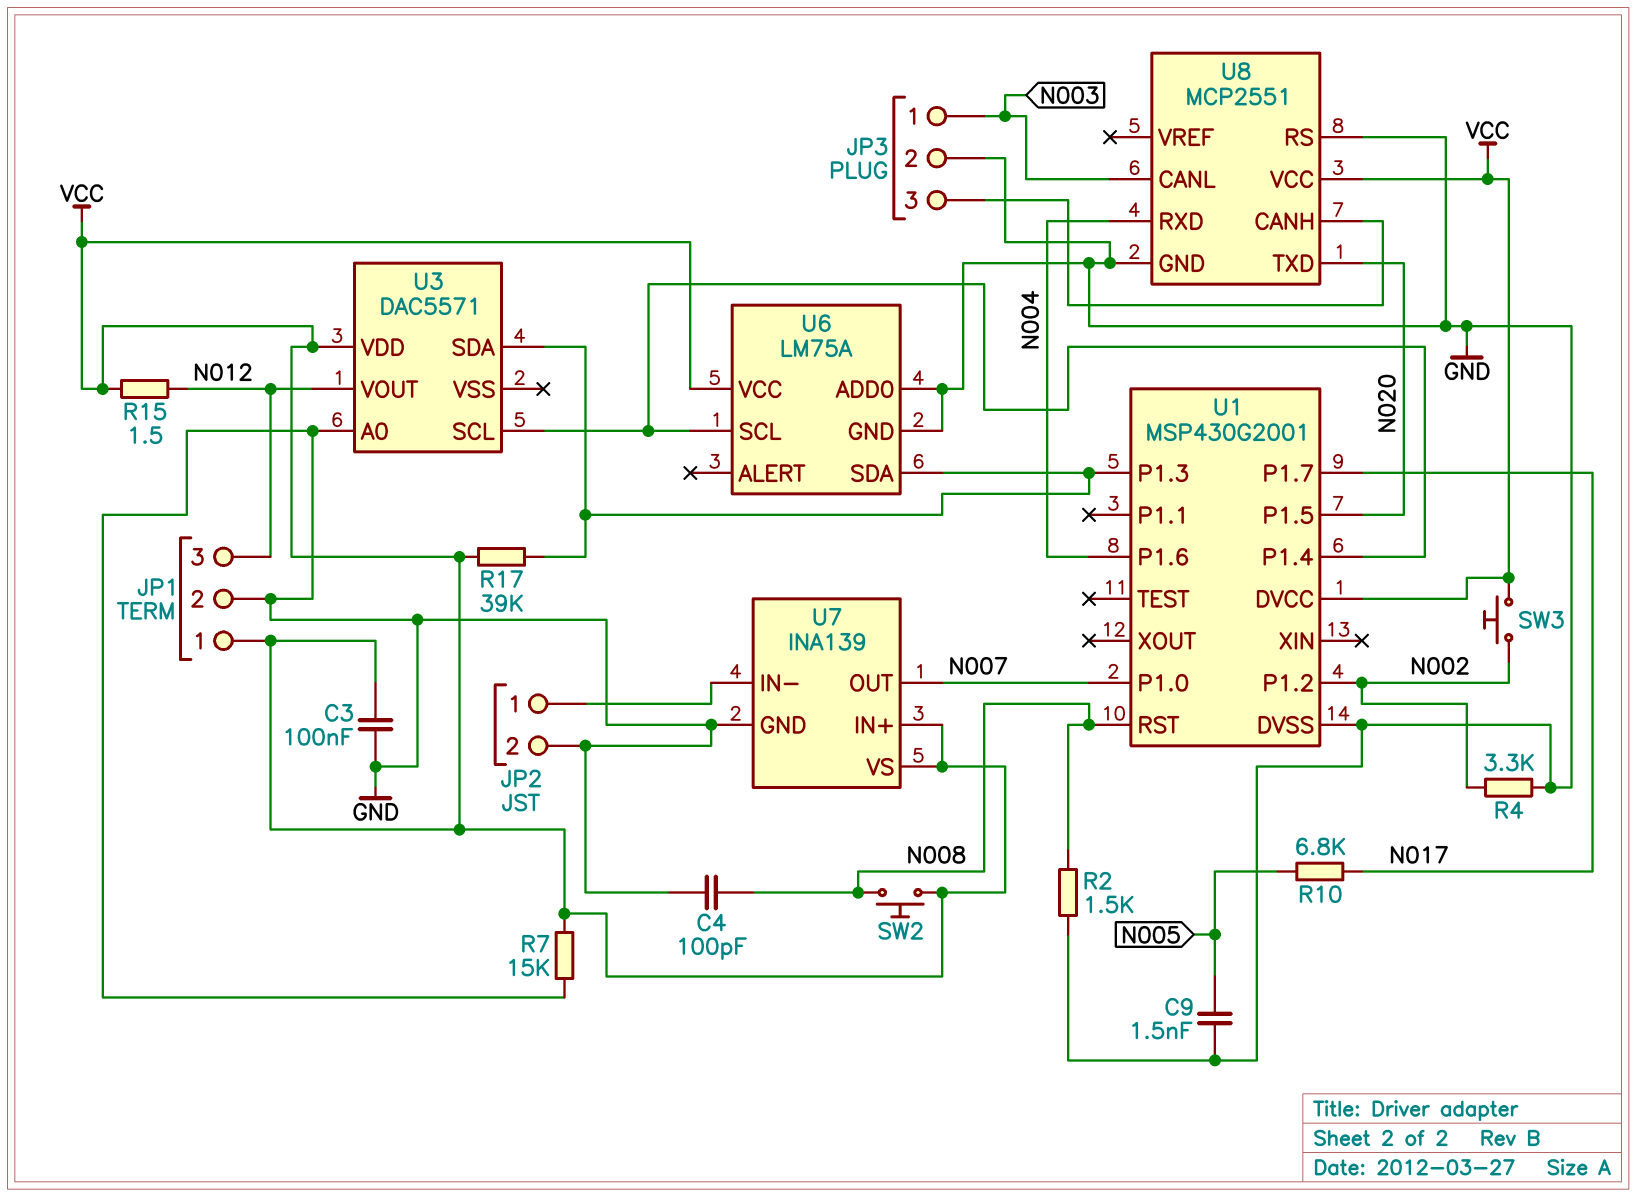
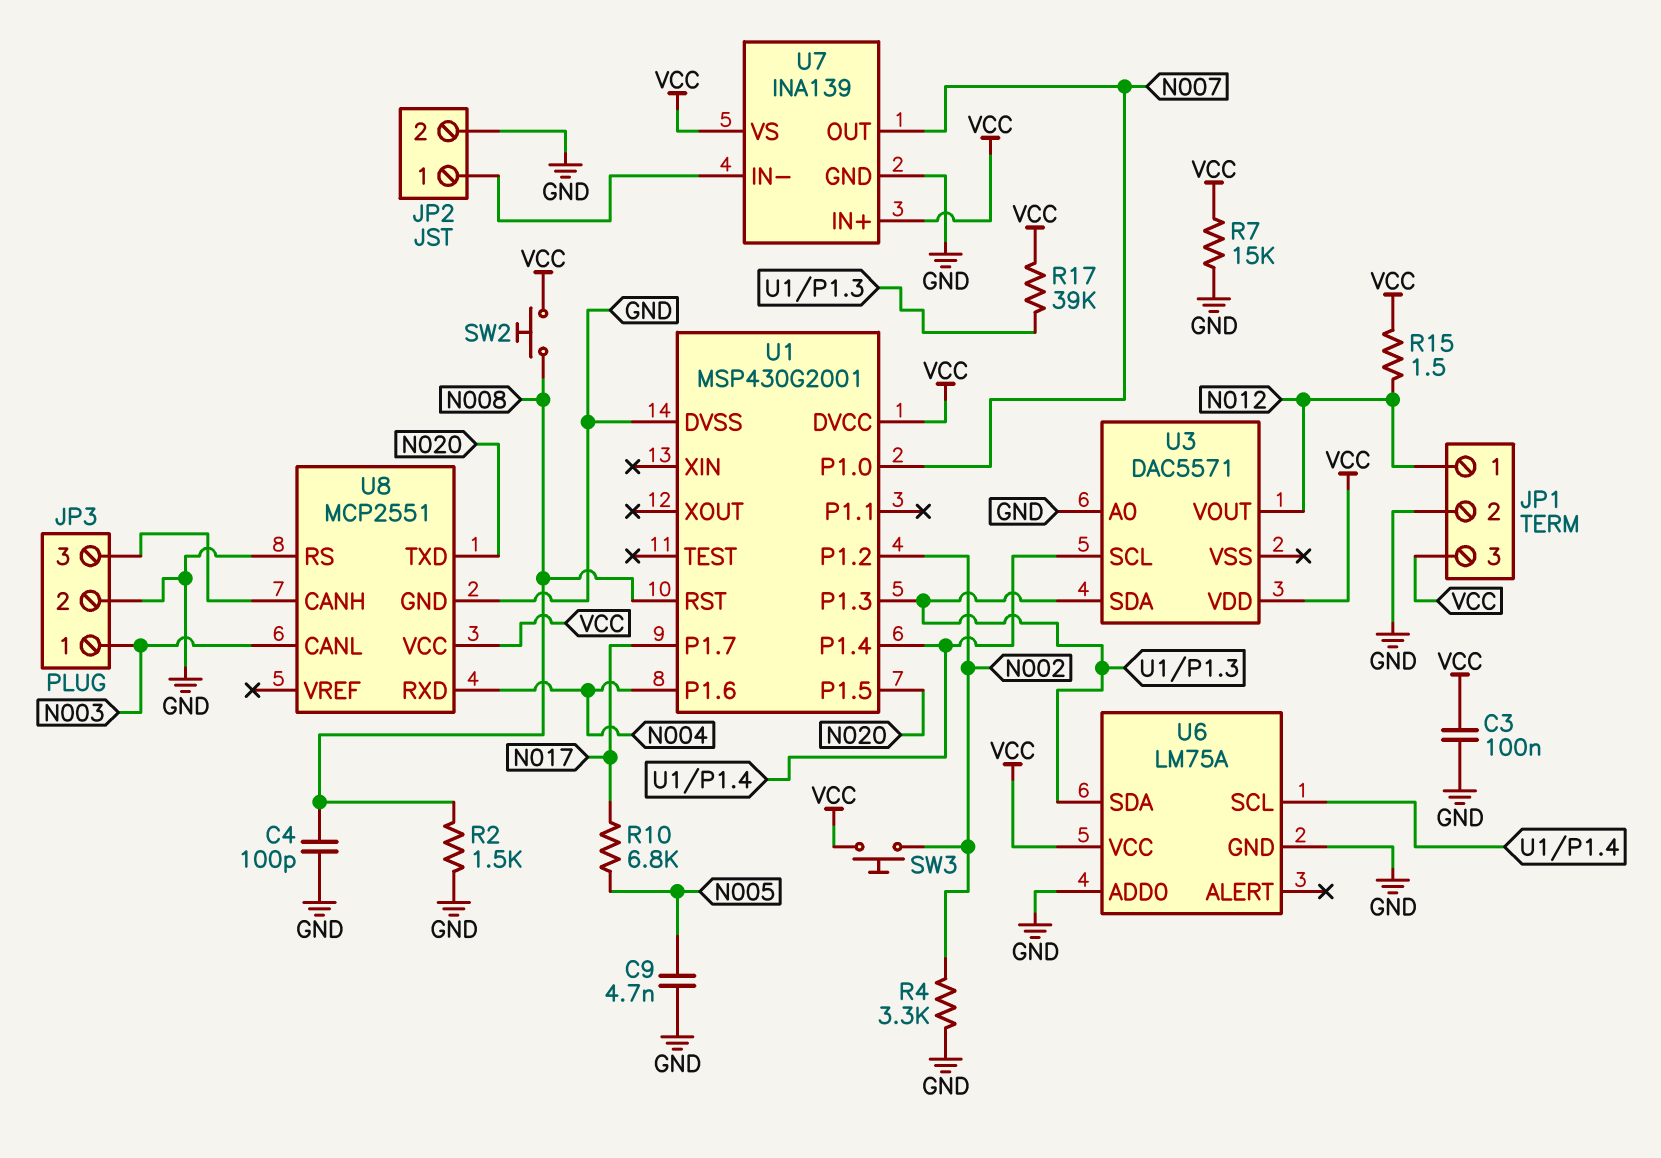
C9: 1.5nF (GND, N005) -> 4.7nF (GND, N005)
JP1 pin 1: VCC -> N012
JP1 pin 3: N012 -> VCC

